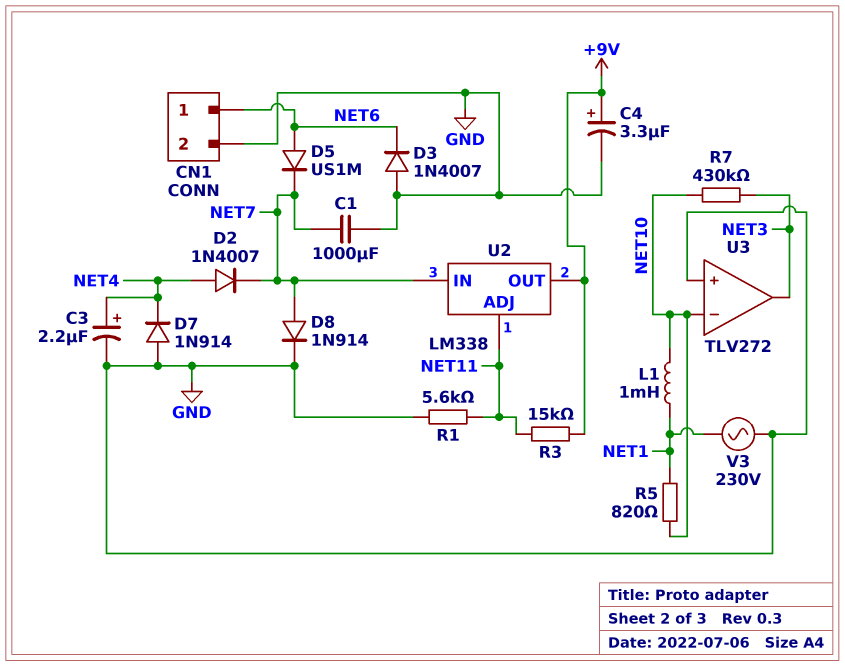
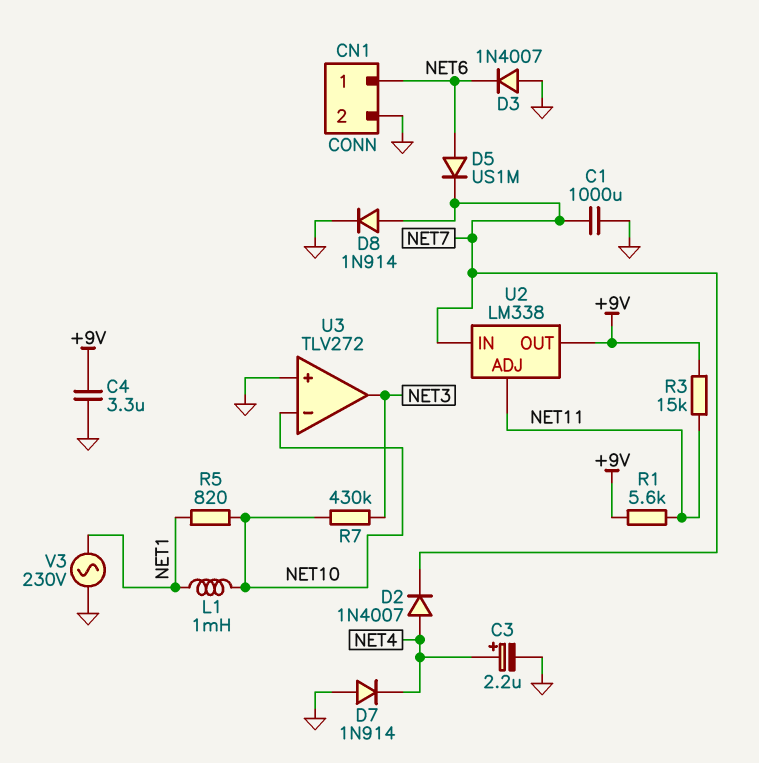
C4: 3.3uF (plus +9V, minus GND) -> 3.3uF (+9V, GND)
R1: 5.6k (GND, NET11) -> 5.6k (+9V, NET11)

